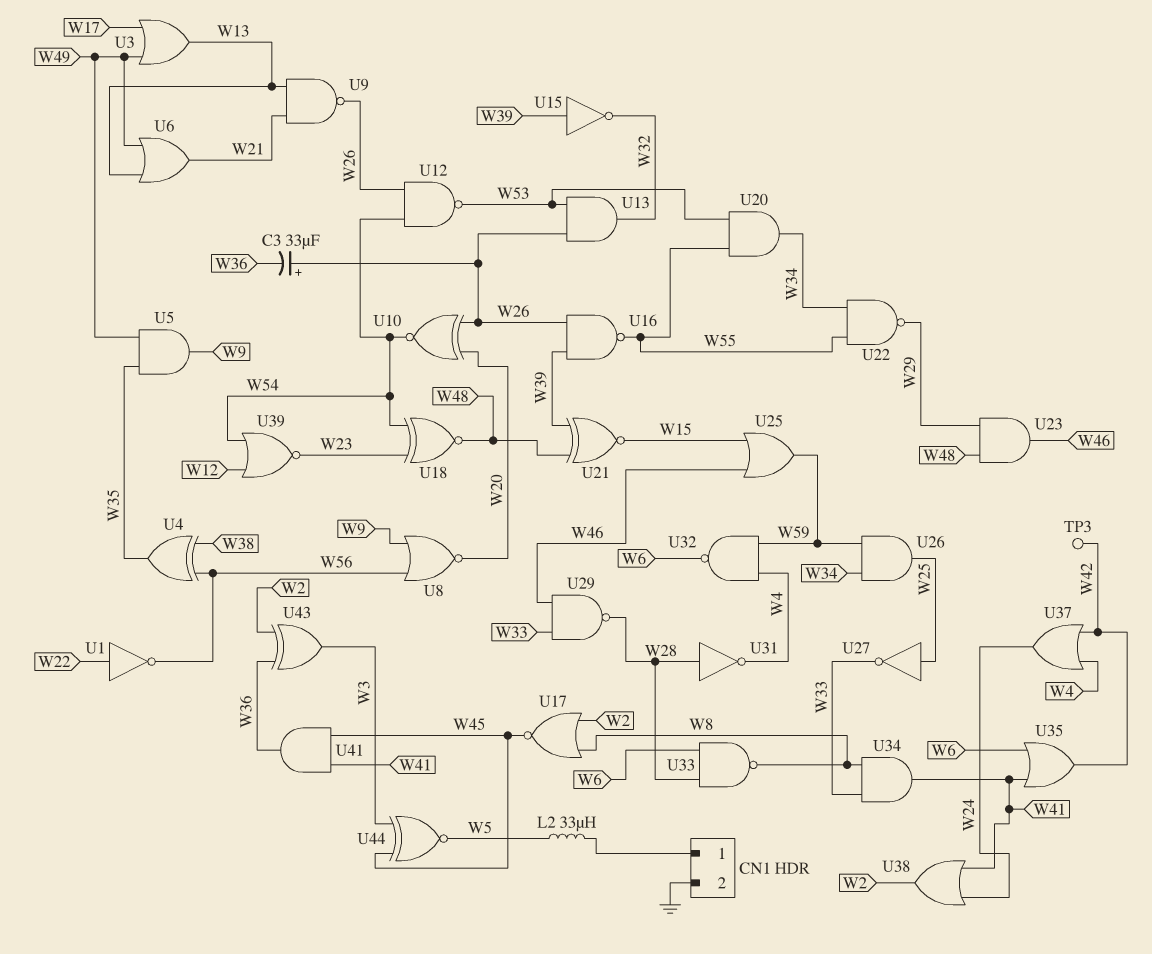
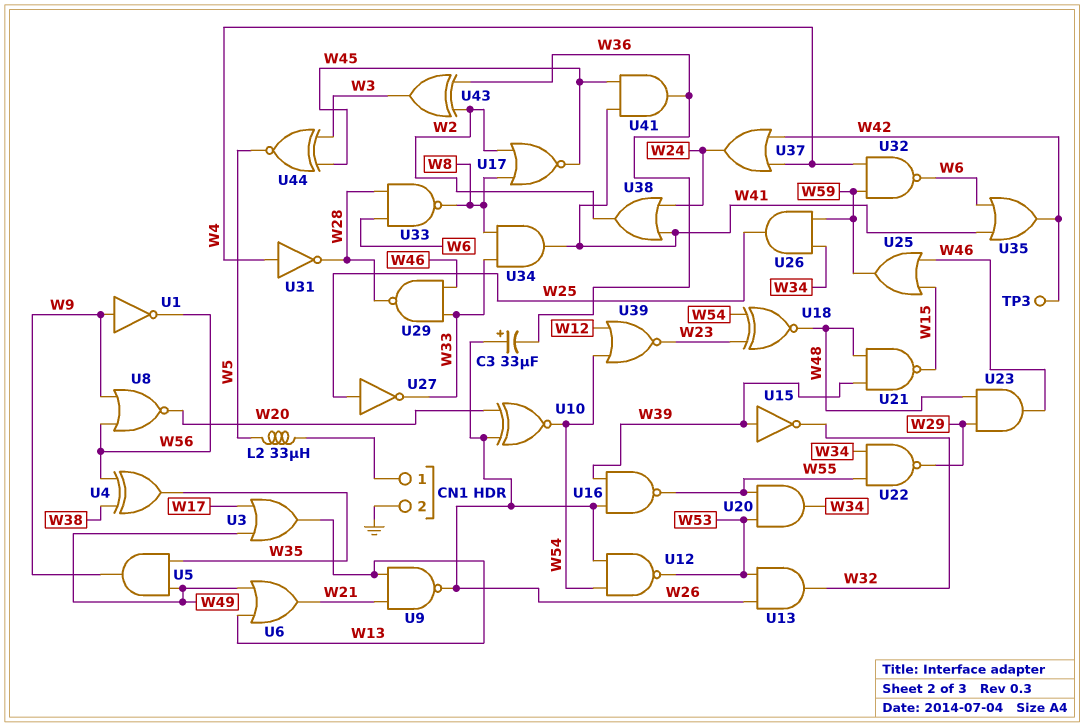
U1: NOT (in W22, out W56) -> NOT (in W9, out W56)
U21: XNOR (in W39, in W48, out W15) -> NAND (in W39, in W48, out W15)
U31: NOT (in W28, out W4) -> NOT (in W4, out W28)

